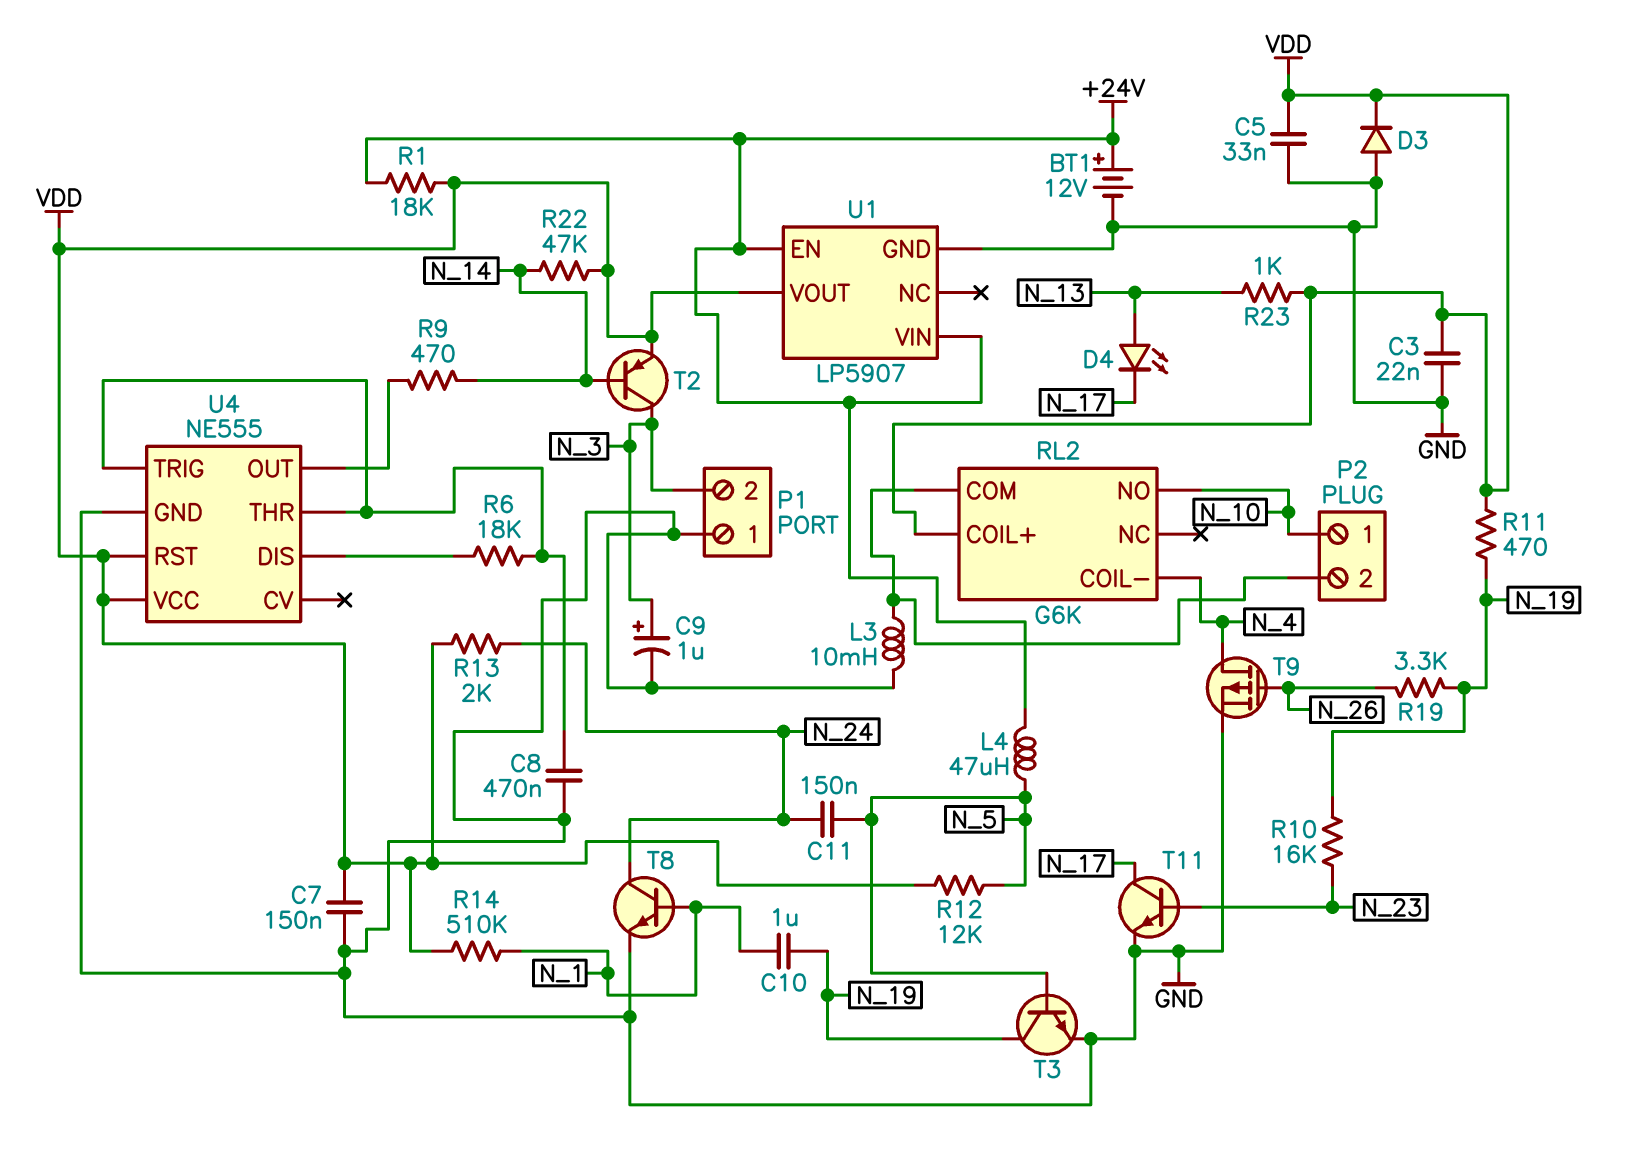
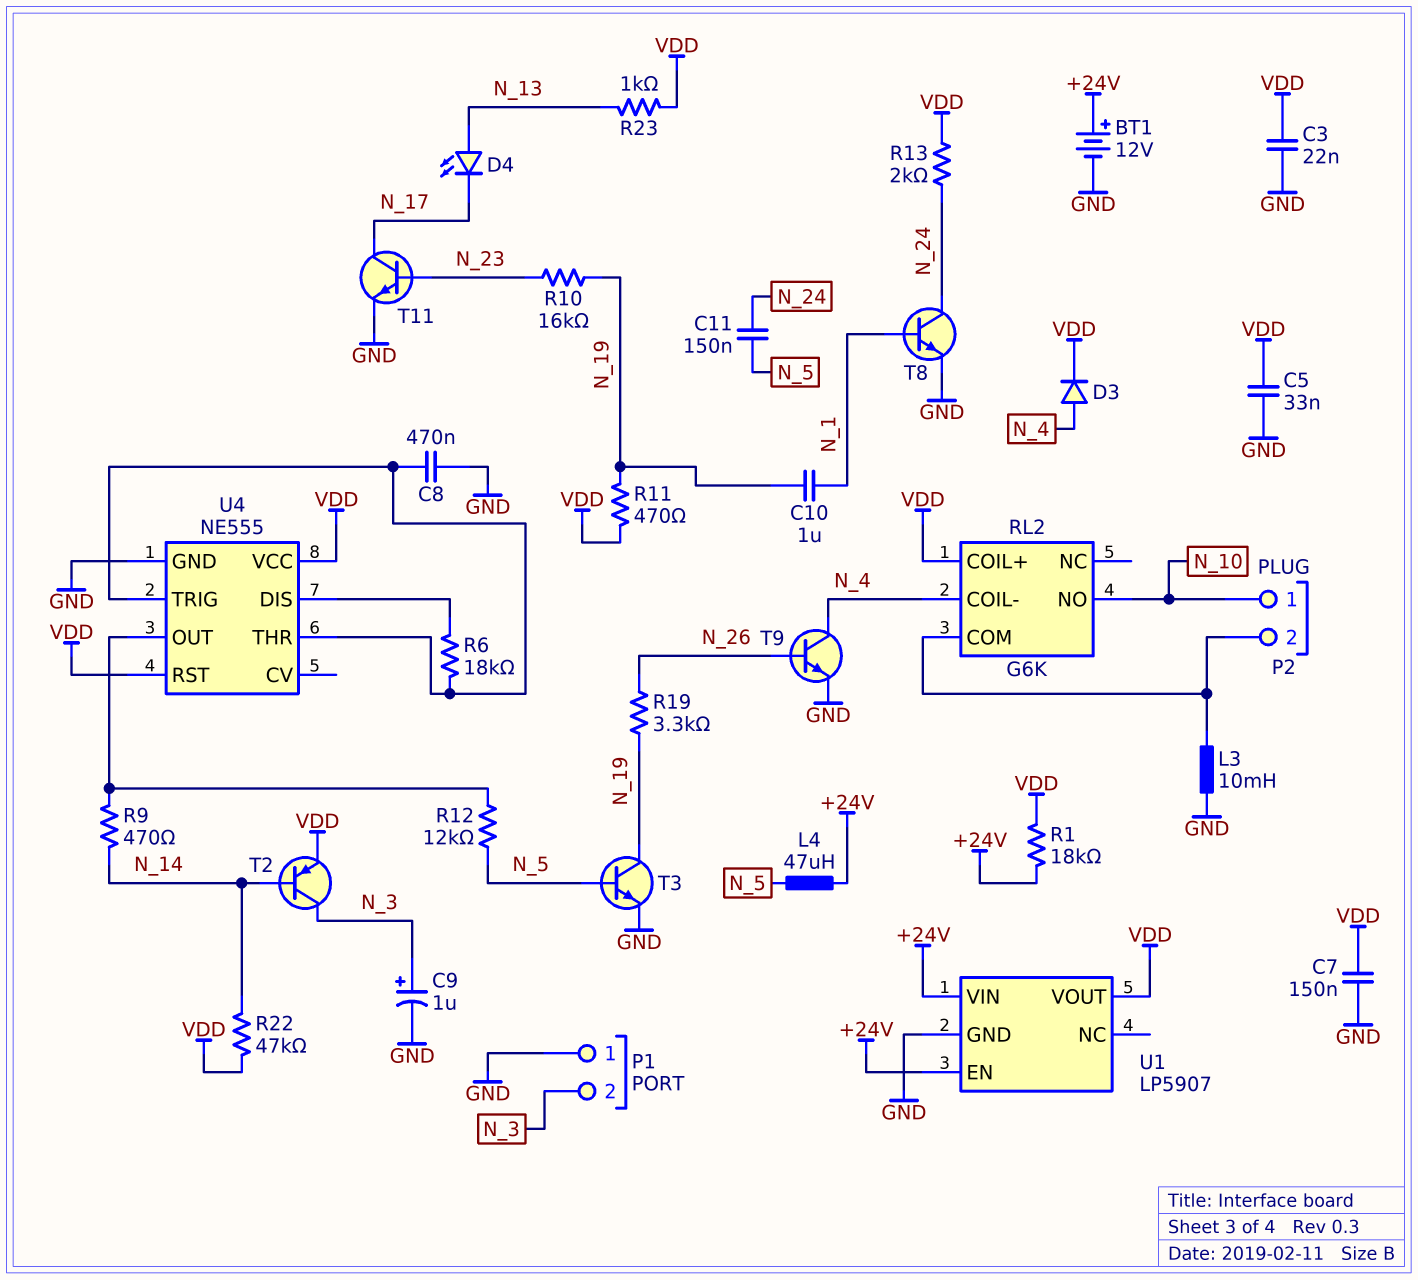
D3: diode (A GND, K VDD) -> diode (A N_4, K VDD)
R12: 12k (N_5, VDD) -> 12k (N_5, U4/OUT)
R14: 510k (N_1, VDD) -> none
T9: PMOS (G N_26, D N_4, S GND) -> NPN (B N_26, C N_4, E GND)

